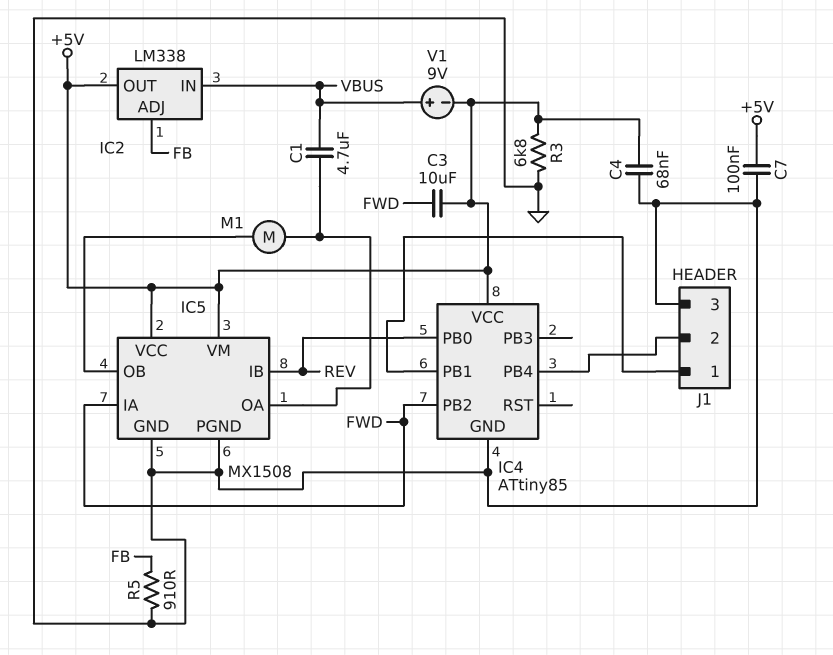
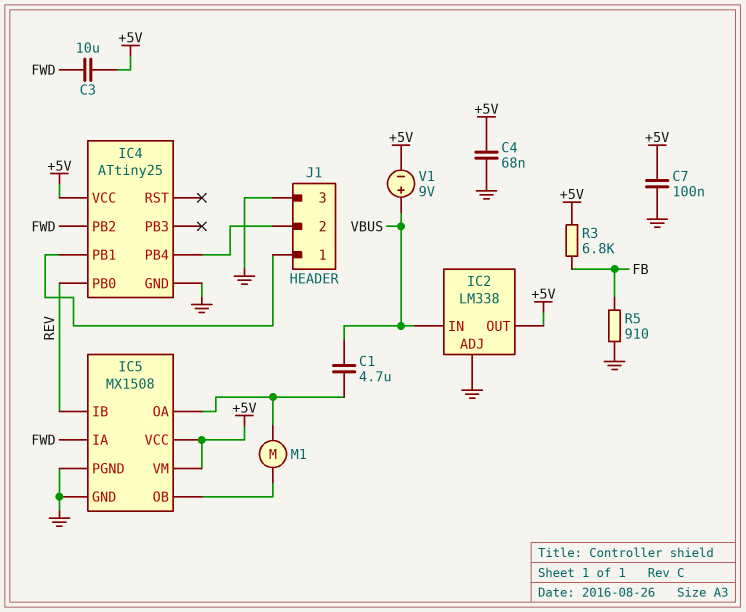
IC2 pin ADJ: FB -> GND
IC4: ATtiny85 -> ATtiny25
R3: 6.8k (+5V, GND) -> 6.8k (+5V, FB)

